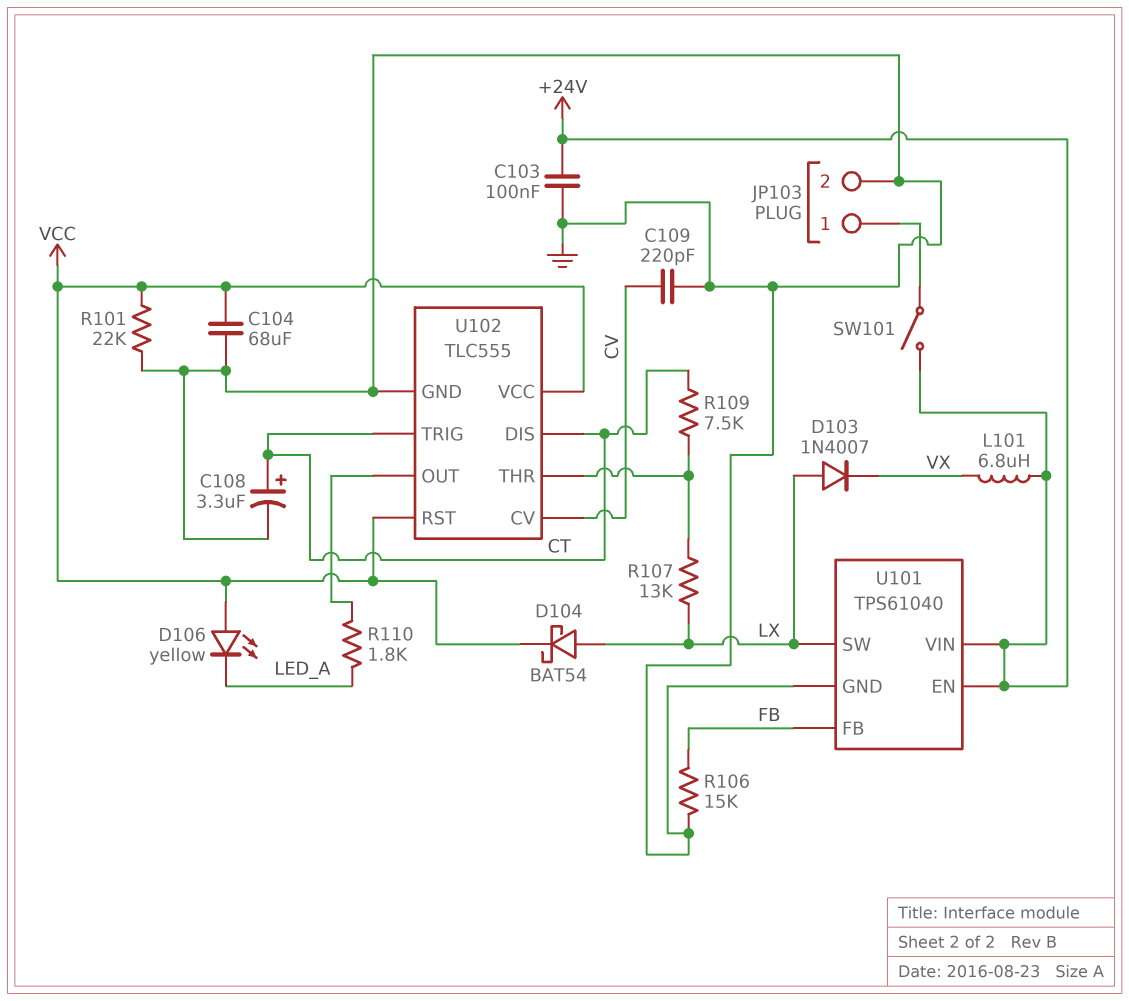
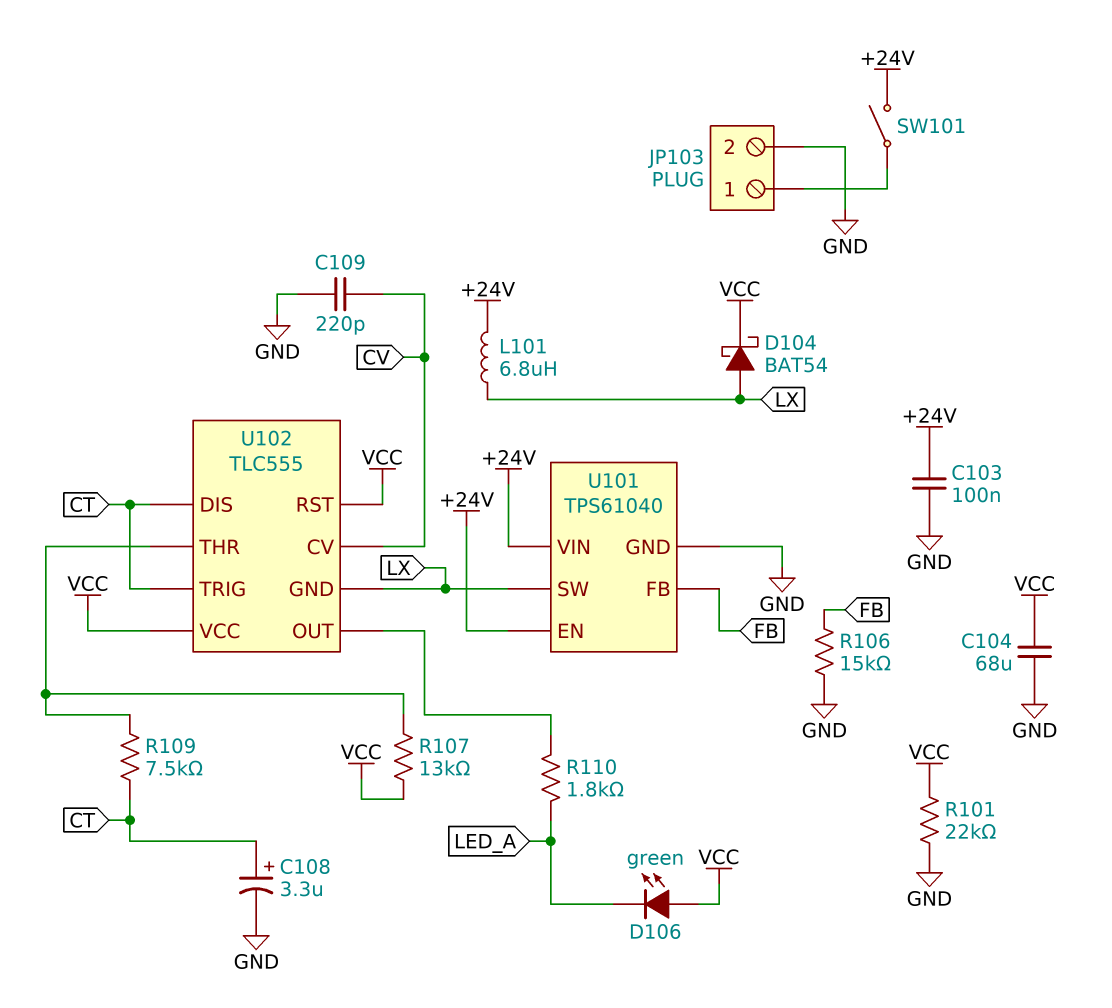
D103: diode 1N4007 (A LX, K VX) -> none
D106: LED yellow (A VCC, K LED_A) -> LED green (A VCC, K LED_A)
L101: 6.8uH (+24V, VX) -> 6.8uH (+24V, LX)
R107: 13k (LX, U102/THR) -> 13k (U102/THR, VCC)
U102 pin GND: GND -> LX

